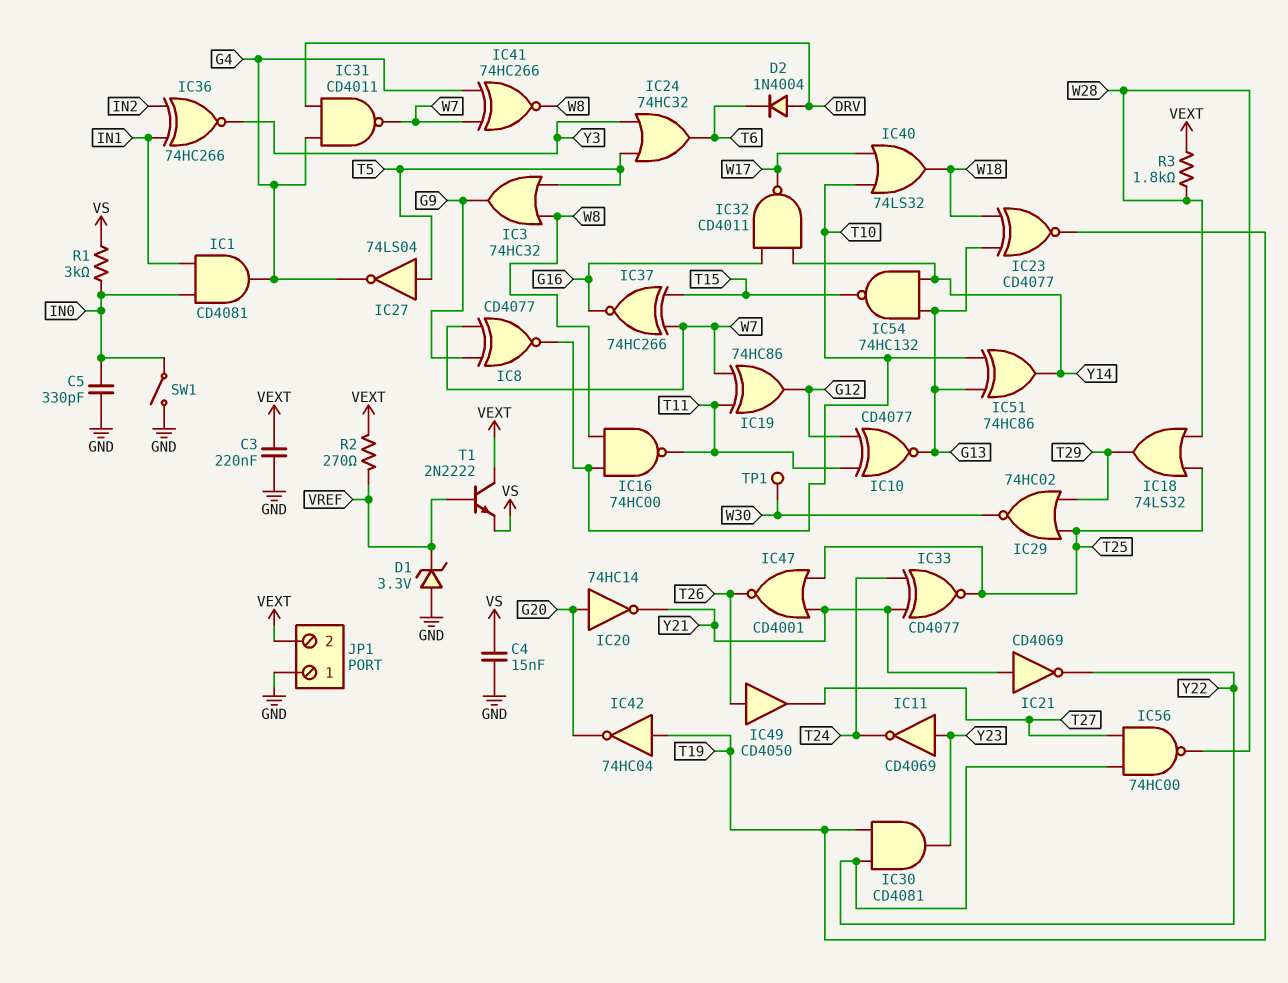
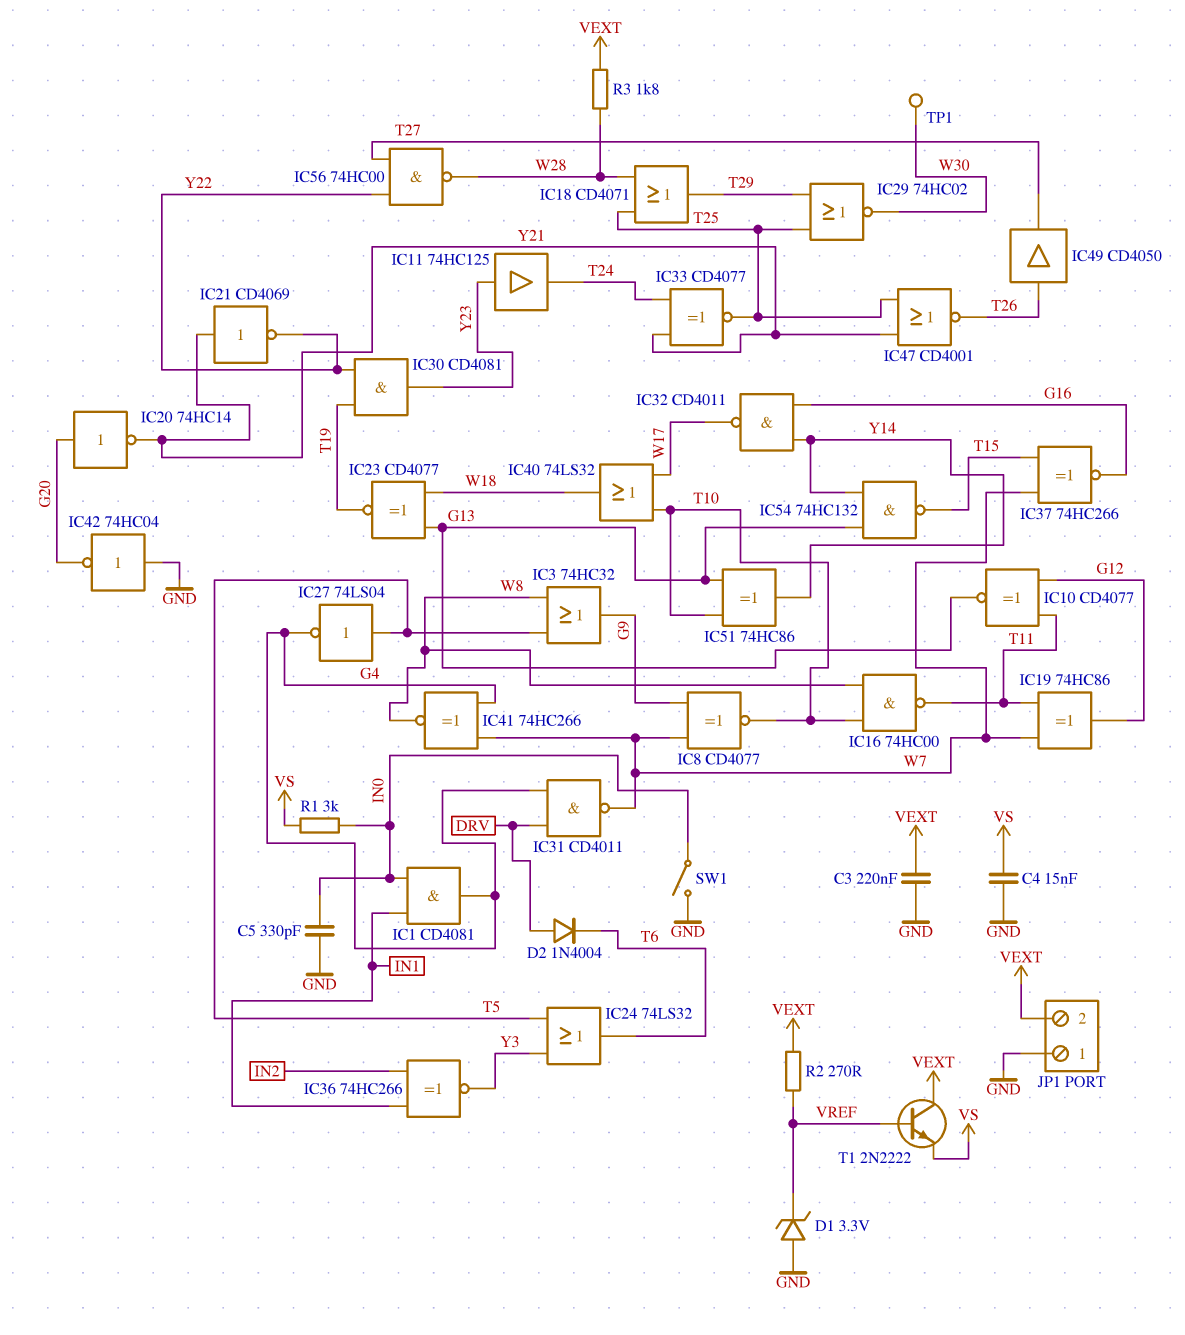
IC11: NOT CD4069 (in Y23, out T24) -> buffer 74HC125 (in Y23, out T24)
IC18: OR 74LS32 (in T25, in W28, out T29) -> OR CD4071 (in T25, in W28, out T29)
IC24: OR 74HC32 (in T5, in Y3, out T6) -> OR 74LS32 (in T5, in Y3, out T6)
IC42: NOT 74HC04 (in T19, out G20) -> NOT 74HC04 (in GND, out G20)

